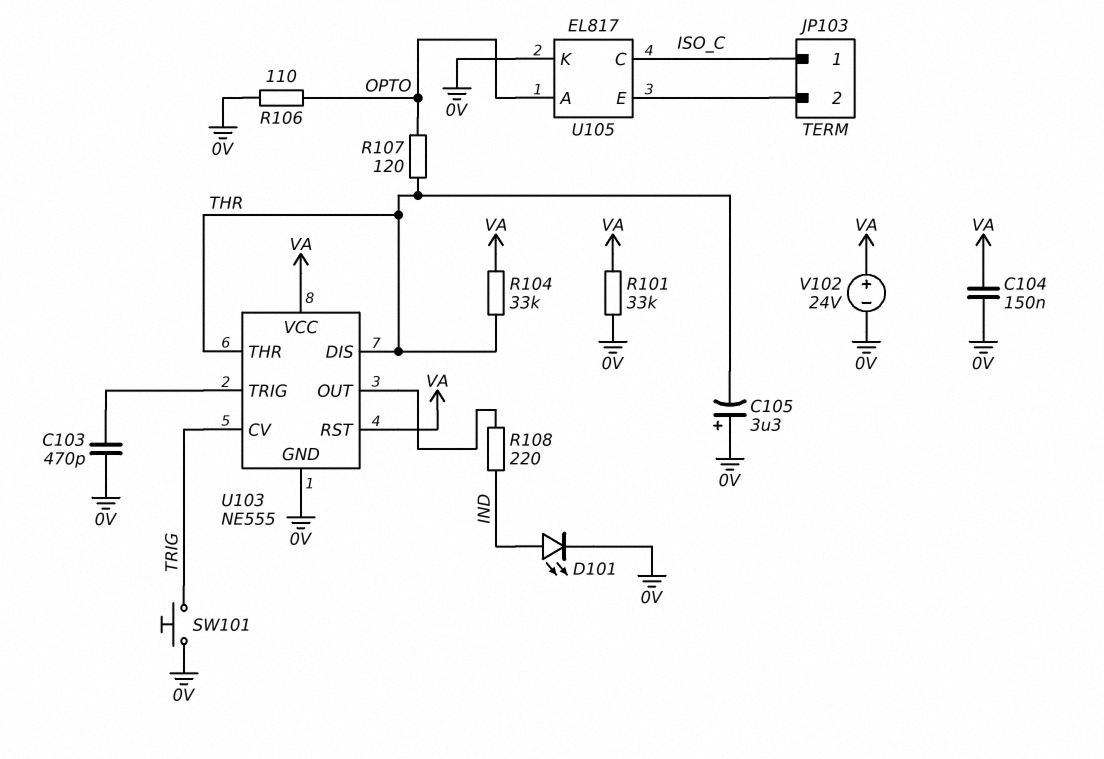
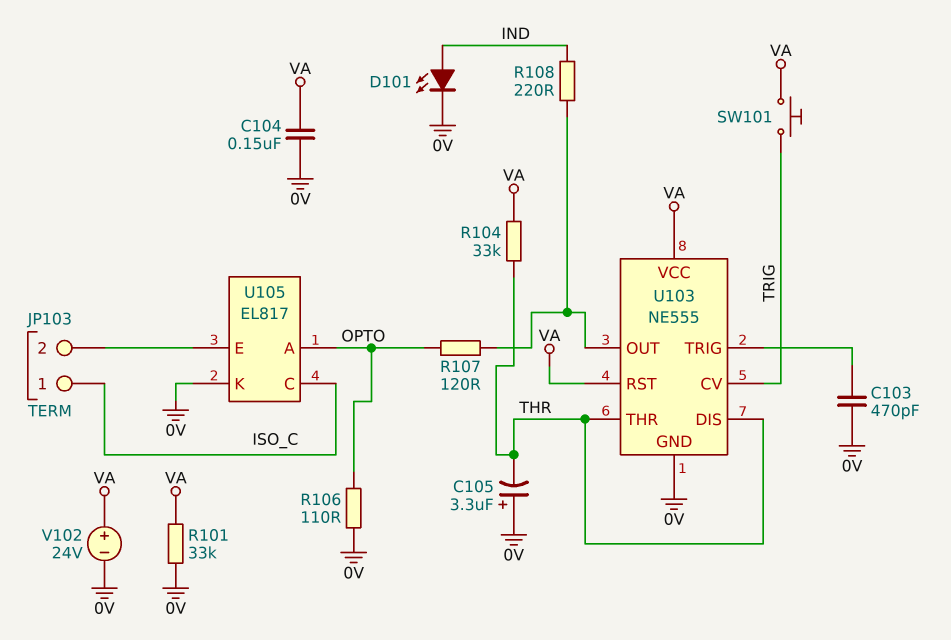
R107: 120 (OPTO, THR) -> 120 (OPTO, U103/OUT)
SW101: button (0V, TRIG) -> button (TRIG, VA)

